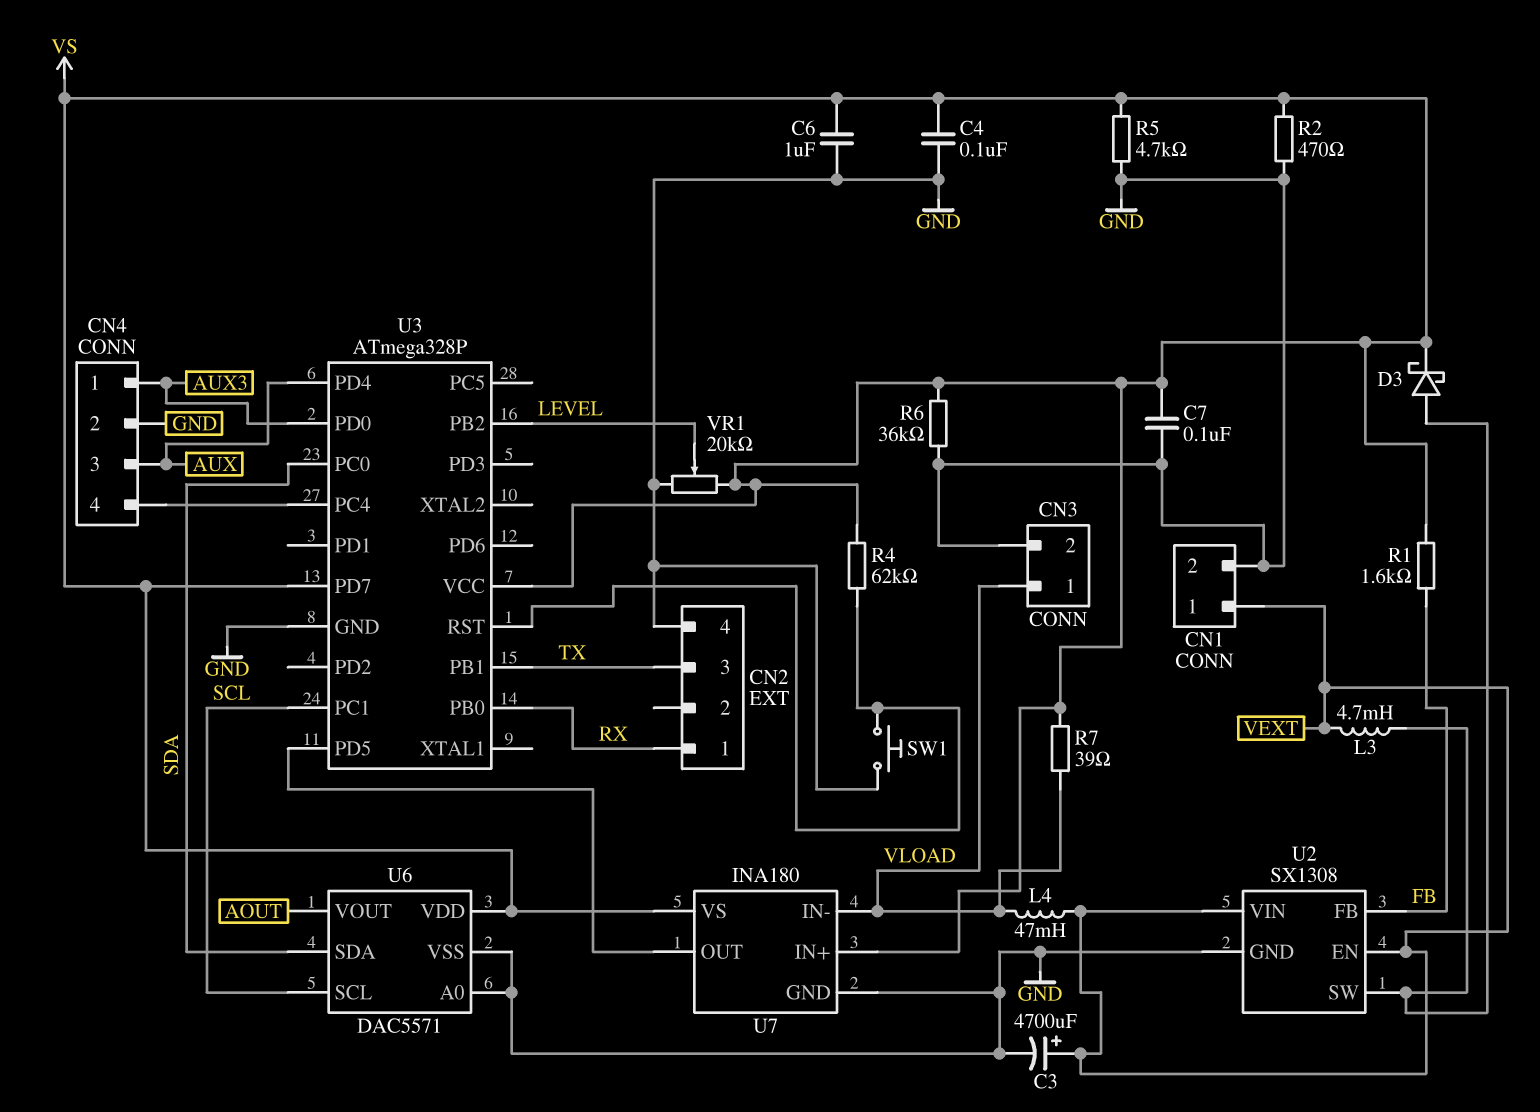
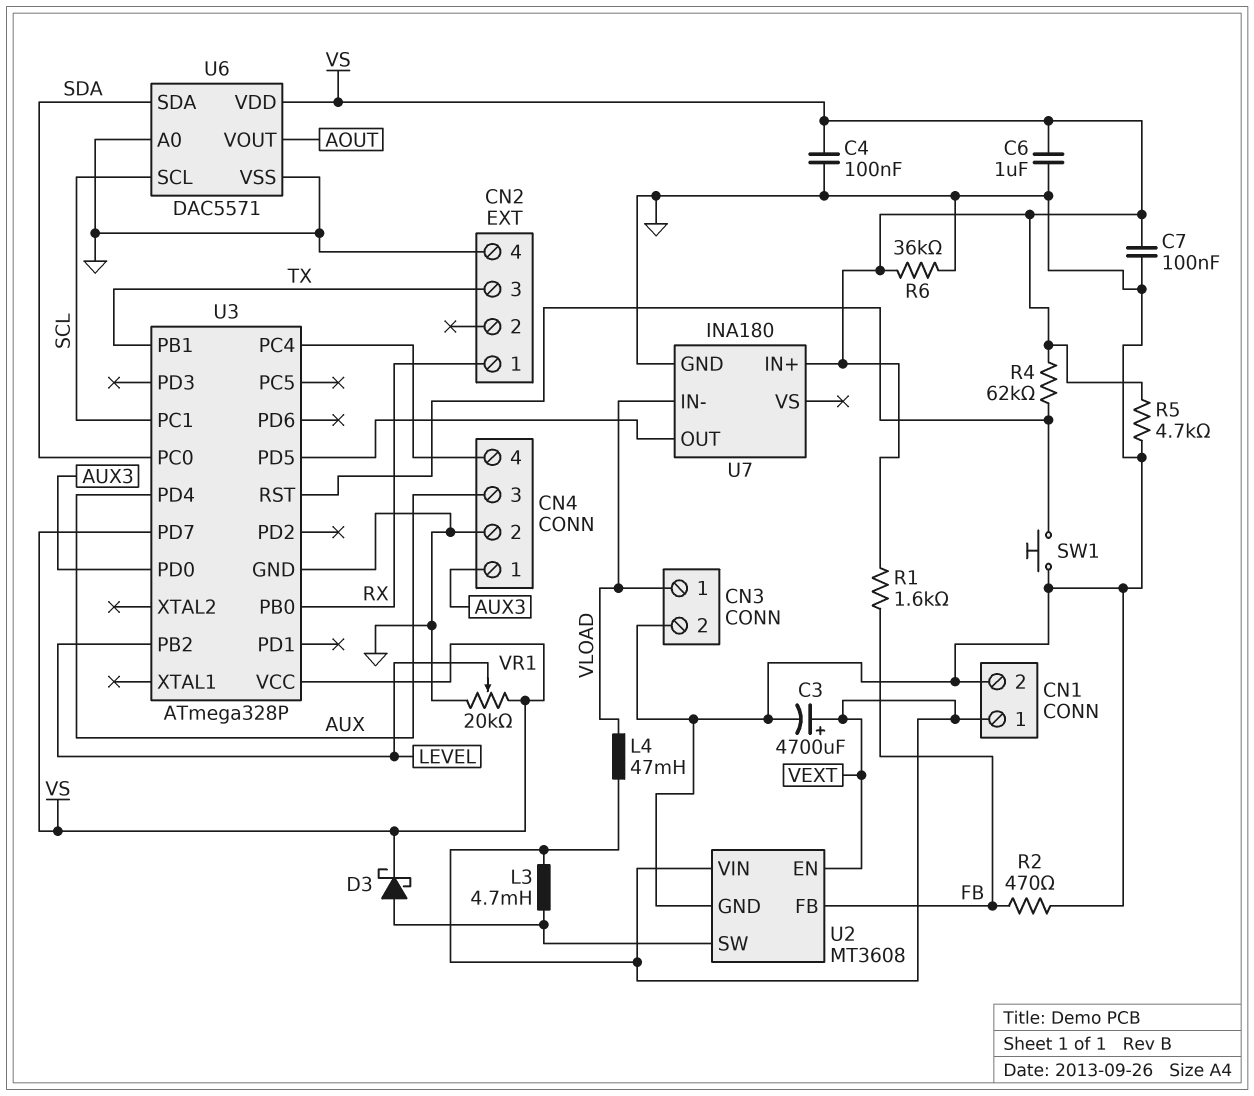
R2: 470 (GND, VS) -> 470 (FB, GND)
R7: 39 (VLOAD, VS) -> none
U2: SX1308 -> MT3608
U7 pin VS: VS -> none

